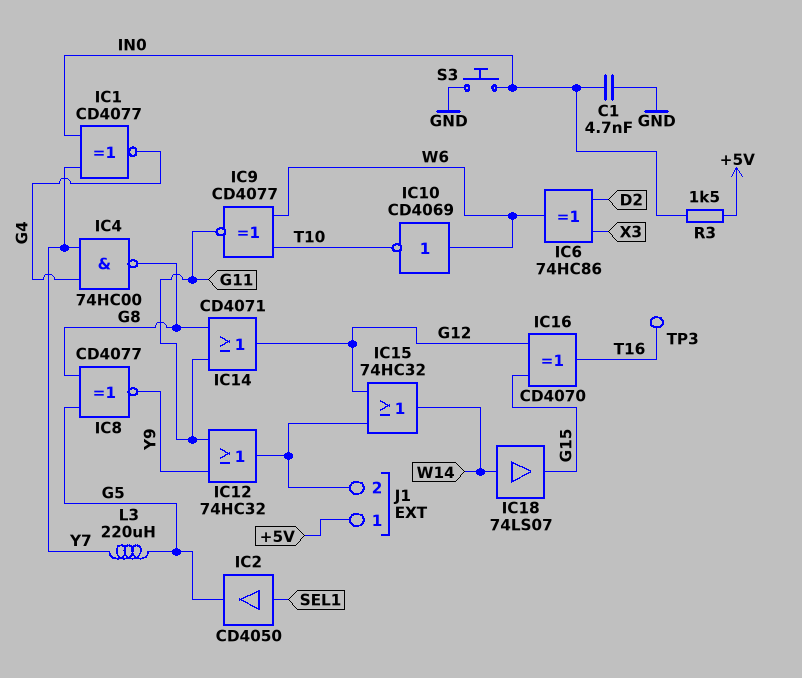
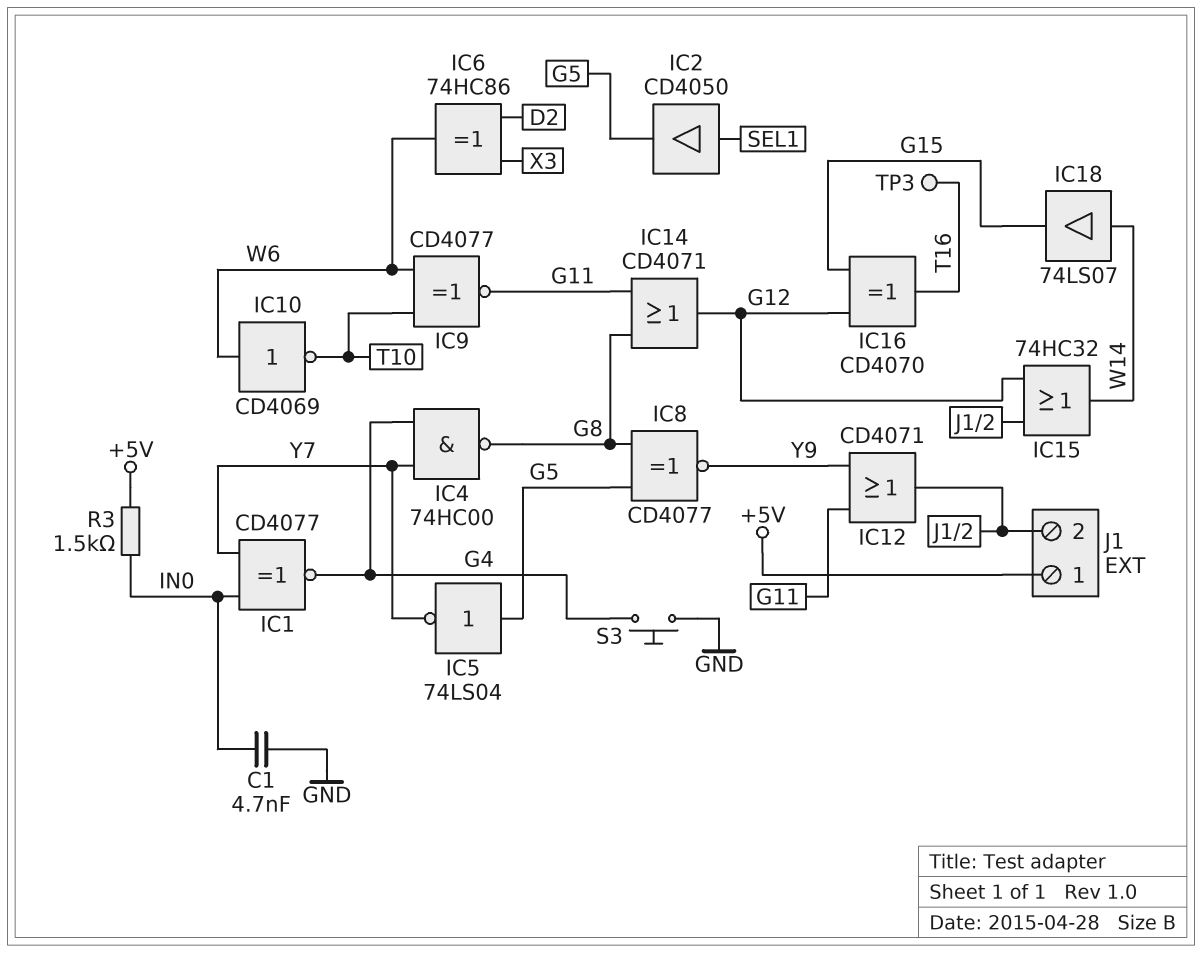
IC5: none -> NOT 74LS04 (in G5, out Y7)
IC12: OR 74HC32 (in G11, in Y9, out J1/2) -> OR CD4071 (in G11, in Y9, out J1/2)
L3: 220uH (G5, Y7) -> none
S3: button (GND, IN0) -> button (G4, GND)

